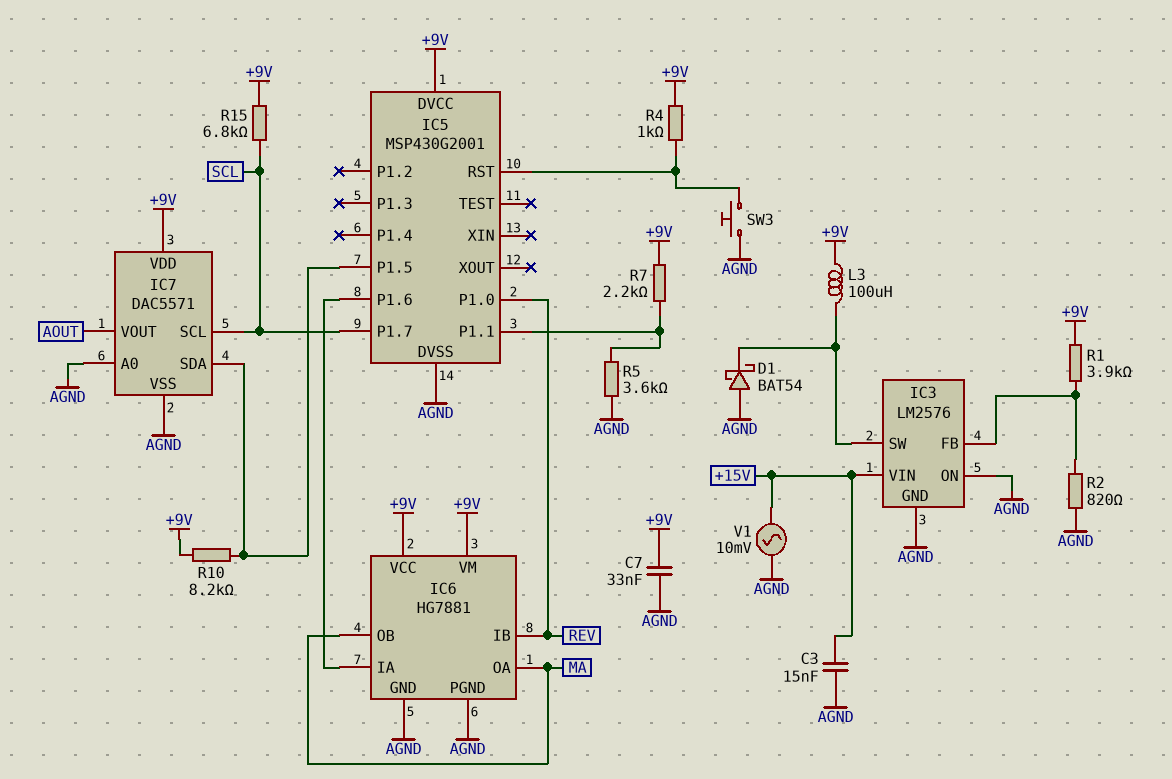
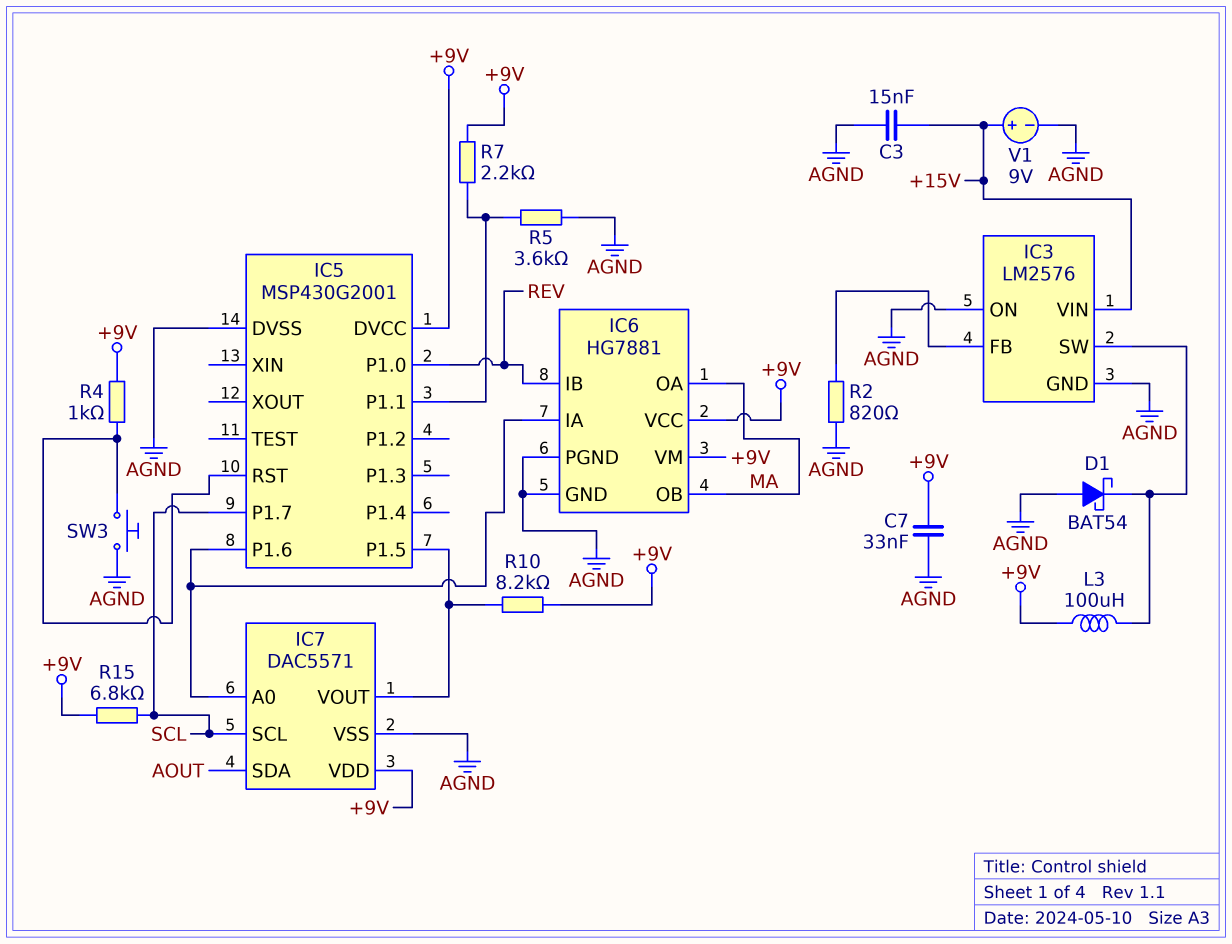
IC7 pin A0: AGND -> IC5/P1.6
IC7 pin SDA: IC5/P1.5 -> AOUT
IC7 pin VOUT: AOUT -> IC5/P1.5
R1: 3.9k (+9V, IC3/FB) -> none
V1: AC 10mV (+15V, AGND) -> 9V (plus +15V, minus AGND)

